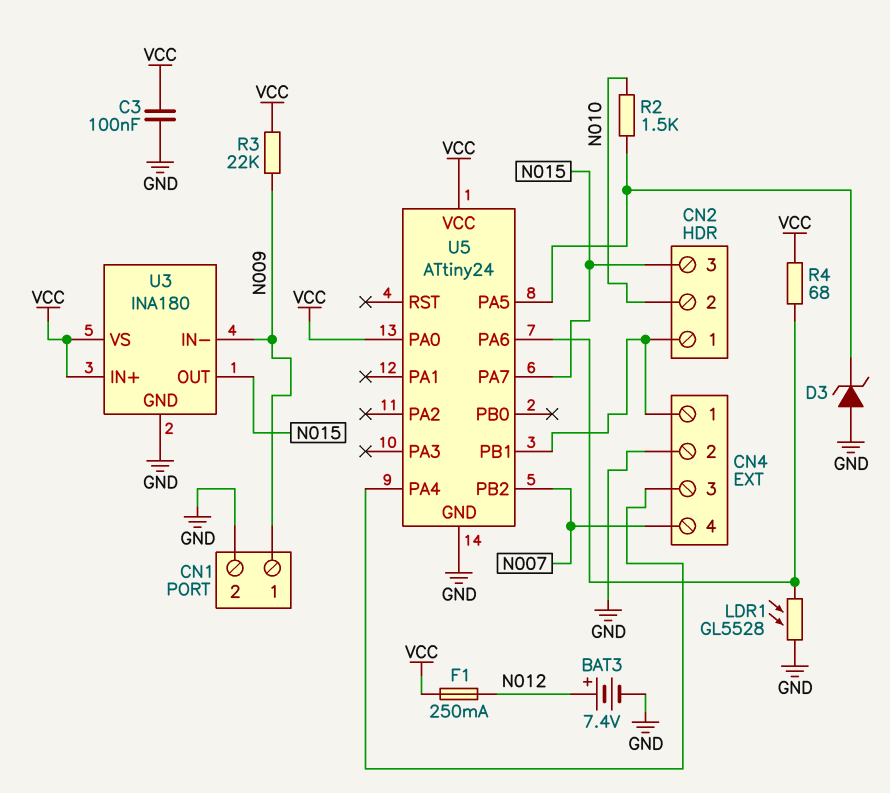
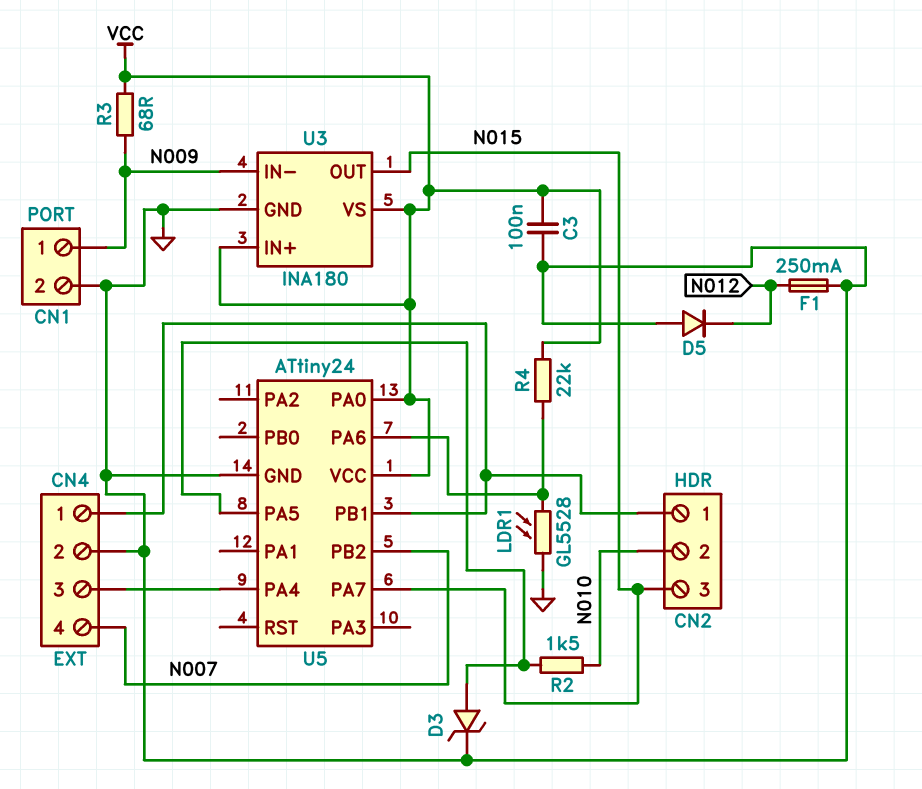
BAT3: 7.4V (plus N012, minus GND) -> none
D3: zener (A GND, K U5/PA5) -> zener (A U5/PA5, K GND)
D5: none -> diode (A GND, K N012)
F1: 250mA (N012, VCC) -> 250mA (GND, N012)
R3: 22k (N009, VCC) -> 68 (N009, VCC)
R4: 68 (U5/PA6, VCC) -> 22k (U5/PA6, VCC)

